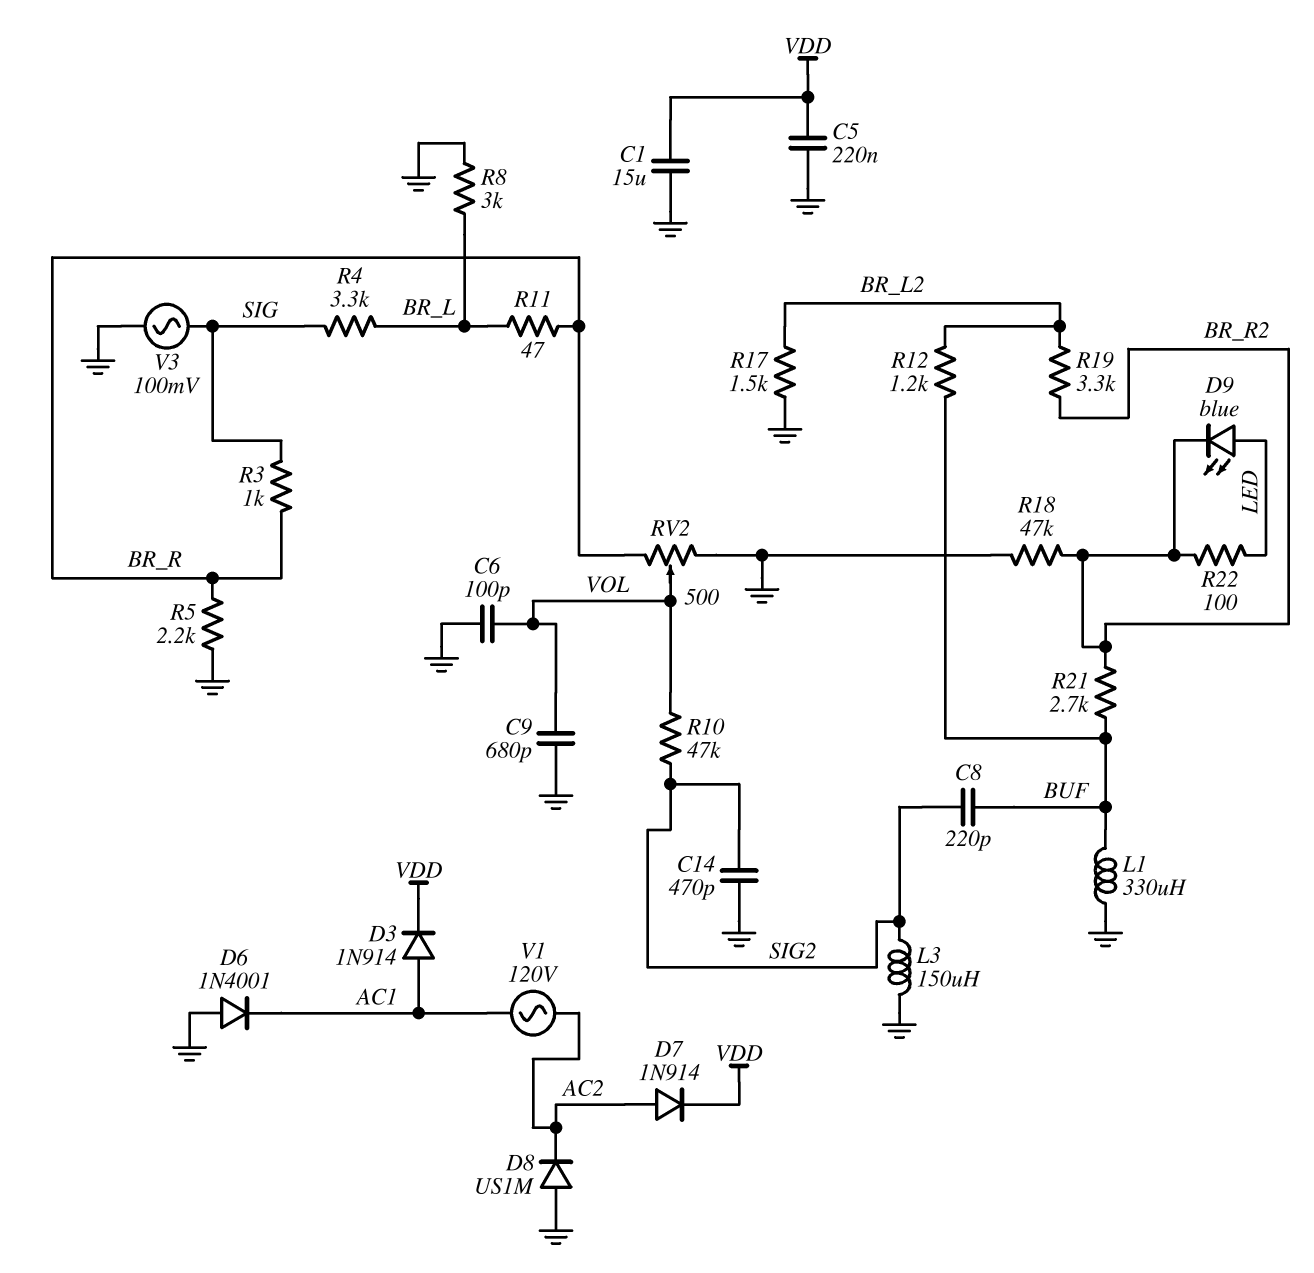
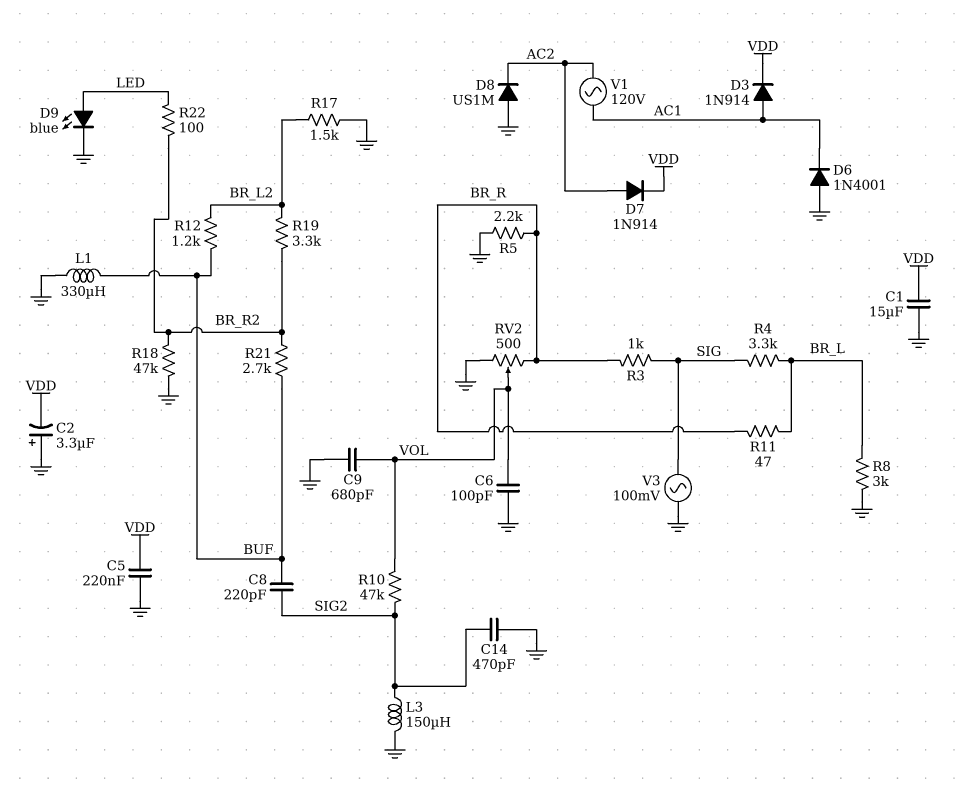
C2: none -> 3.3uF (plus GND, minus VDD)
D9: LED blue (A LED, K BR_R2) -> LED blue (A LED, K GND)

